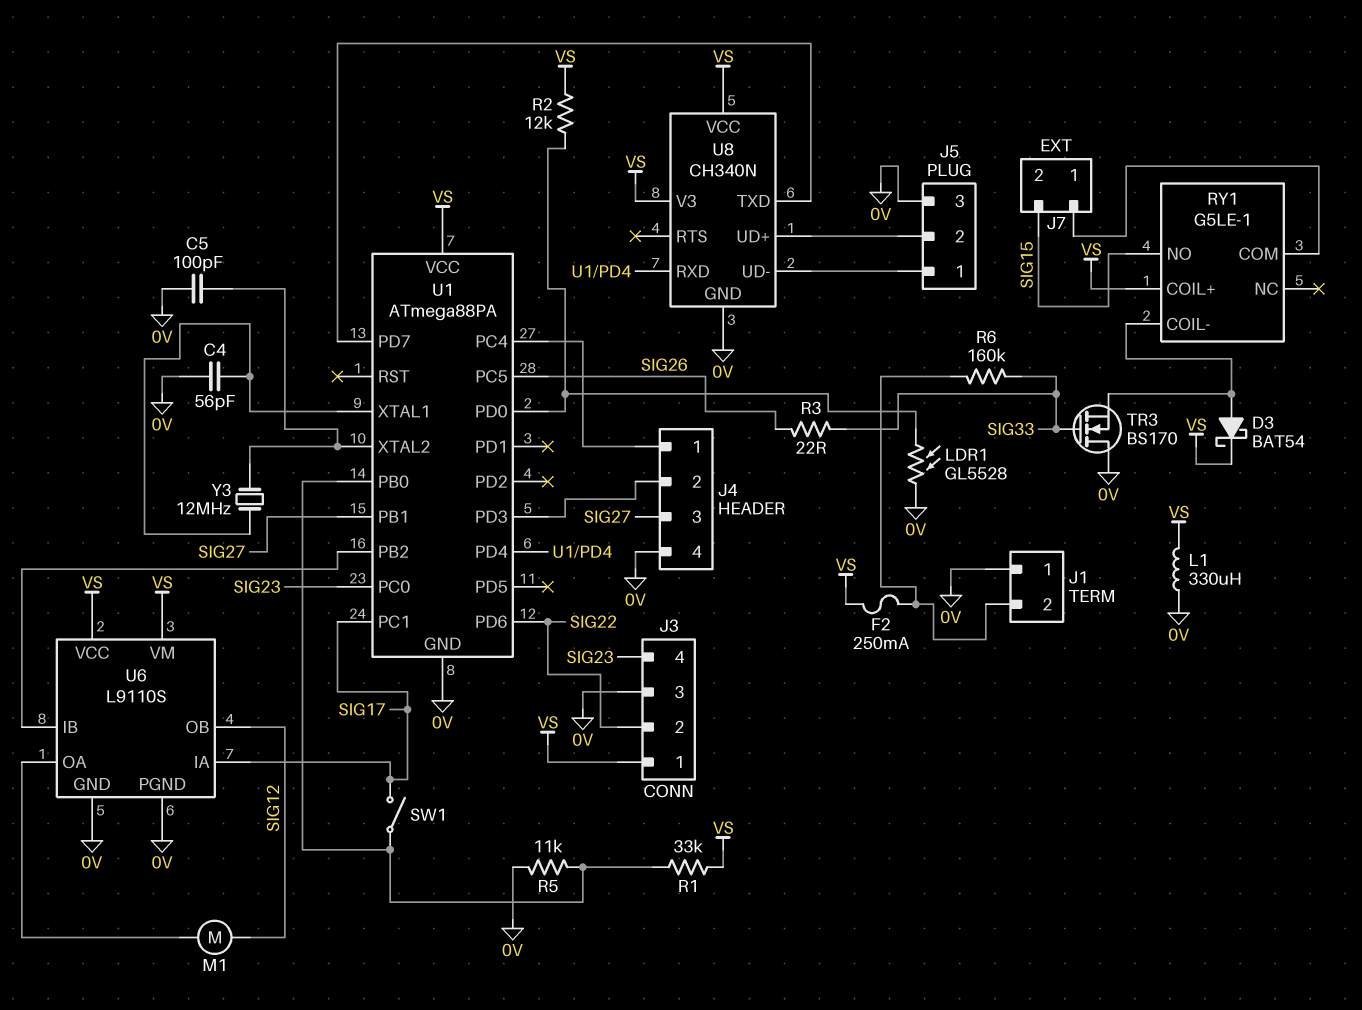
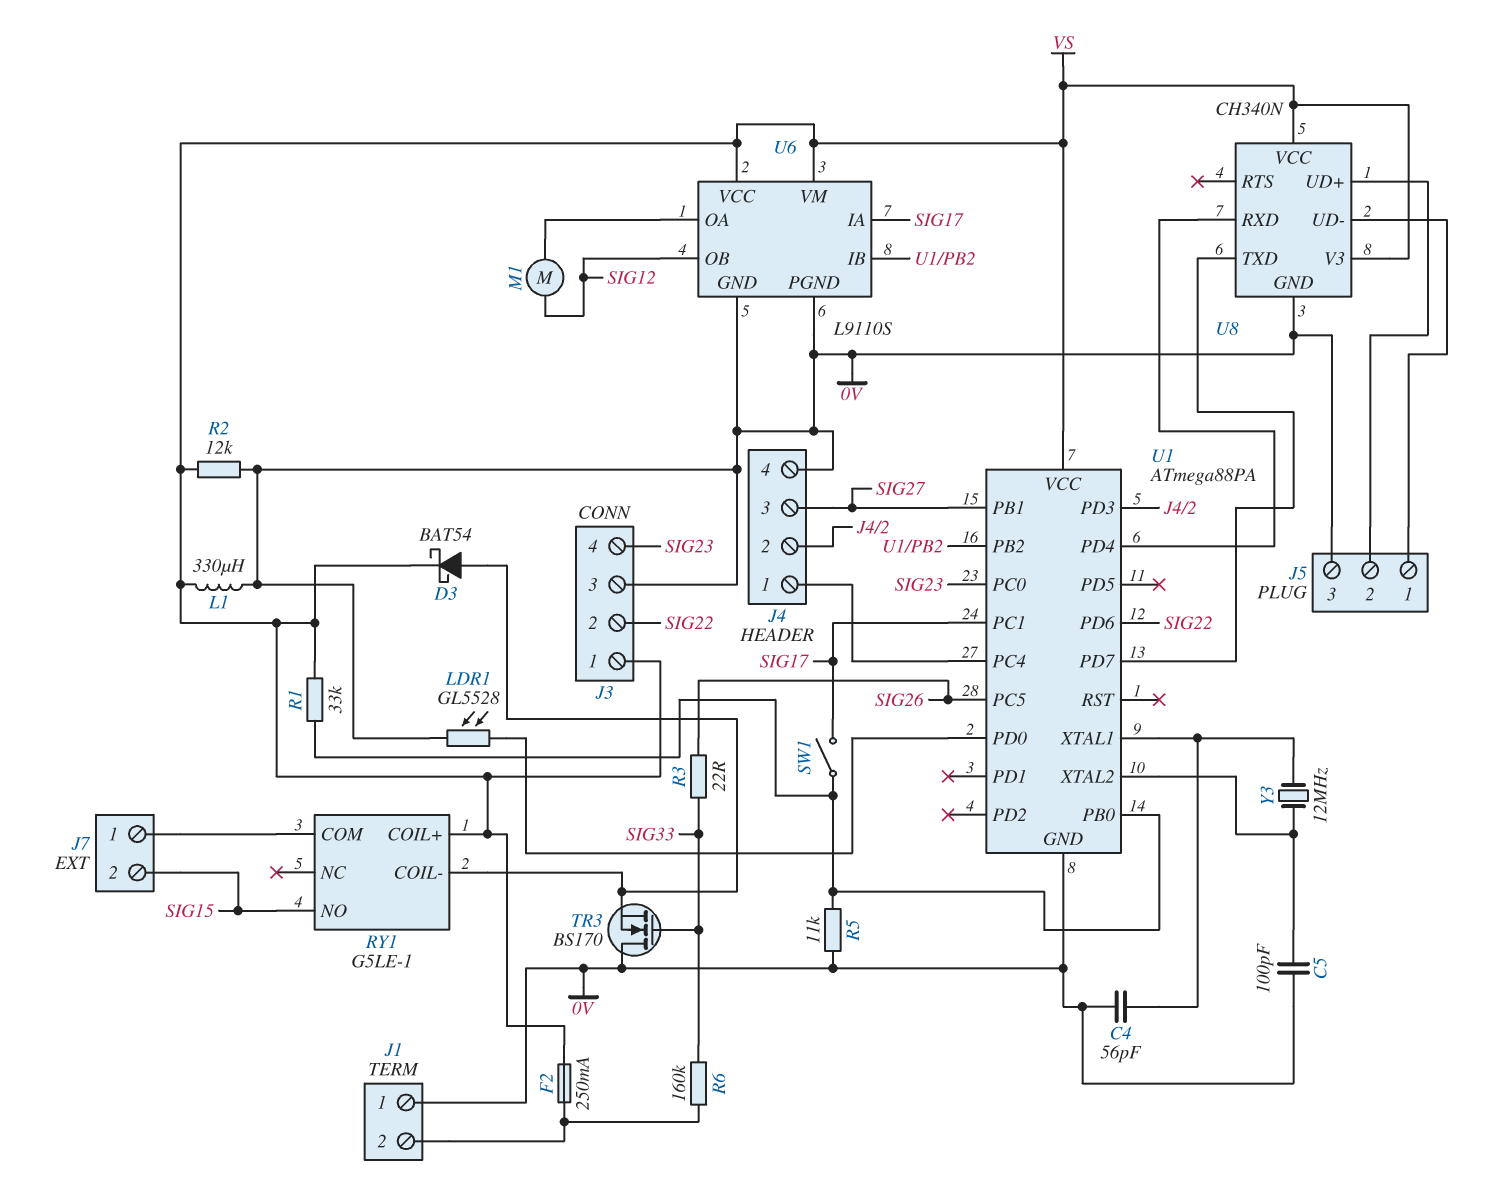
R2: 12k (U1/PD0, VS) -> 12k (0V, VS)

